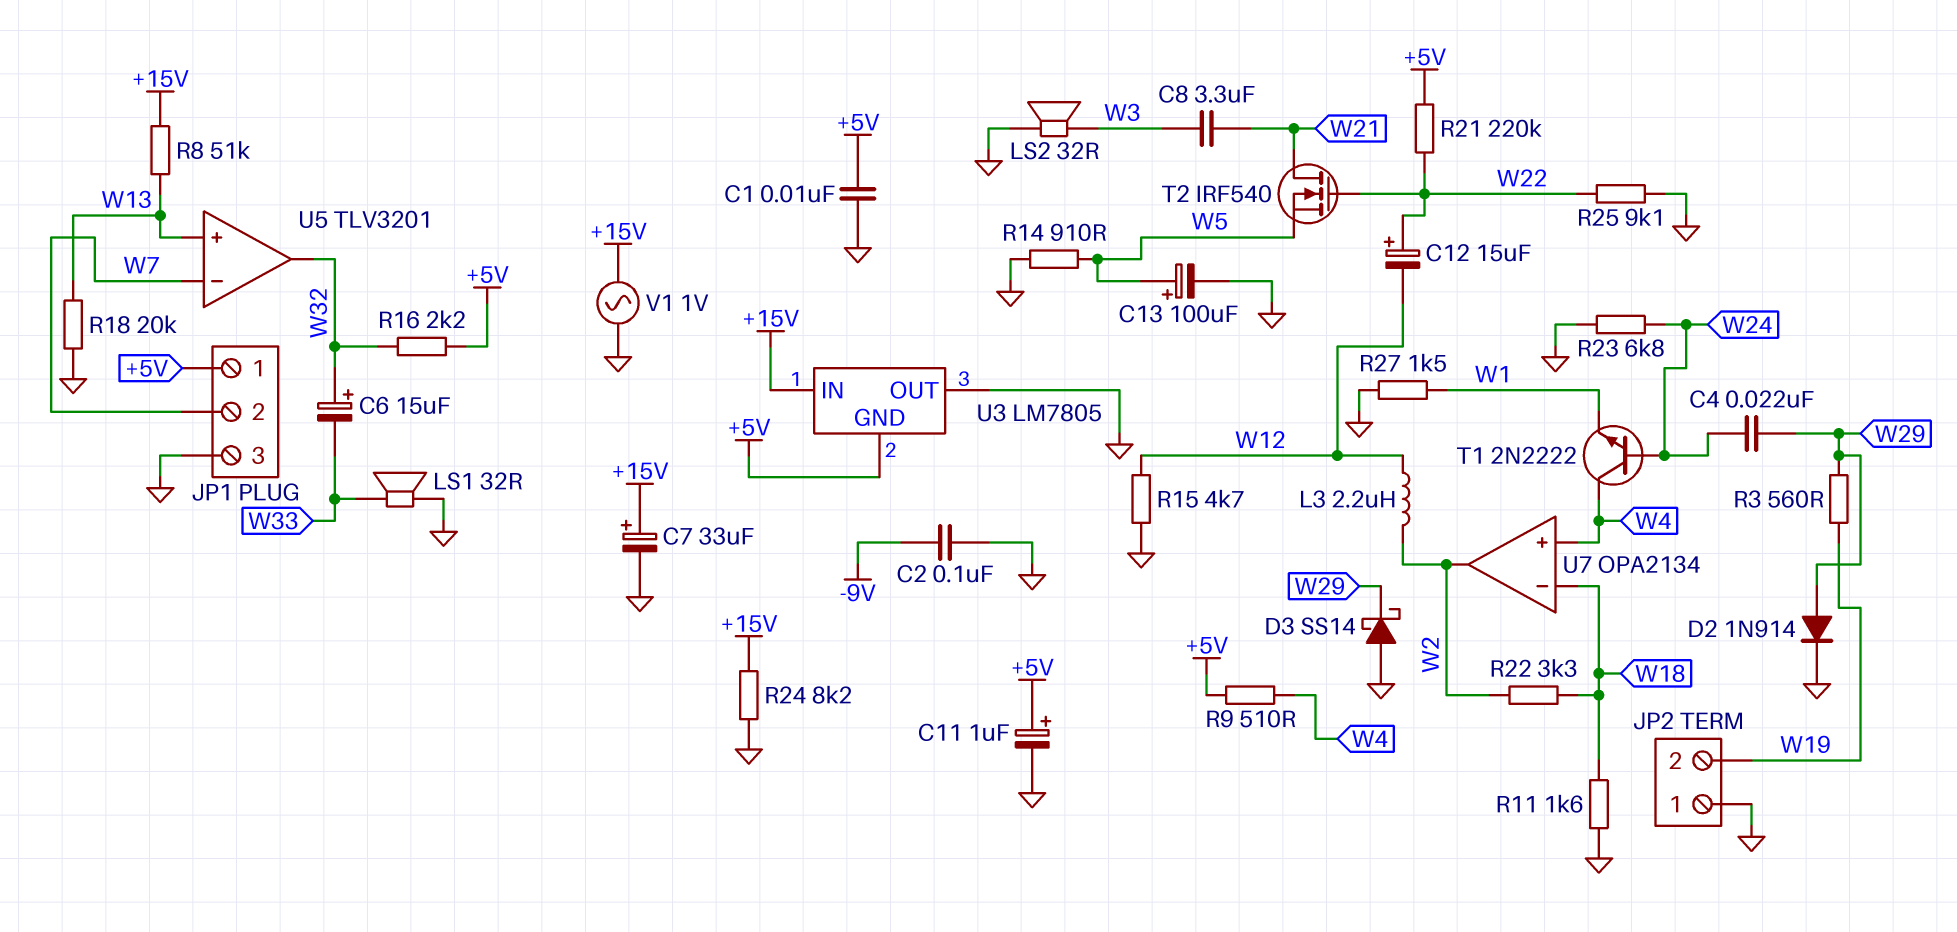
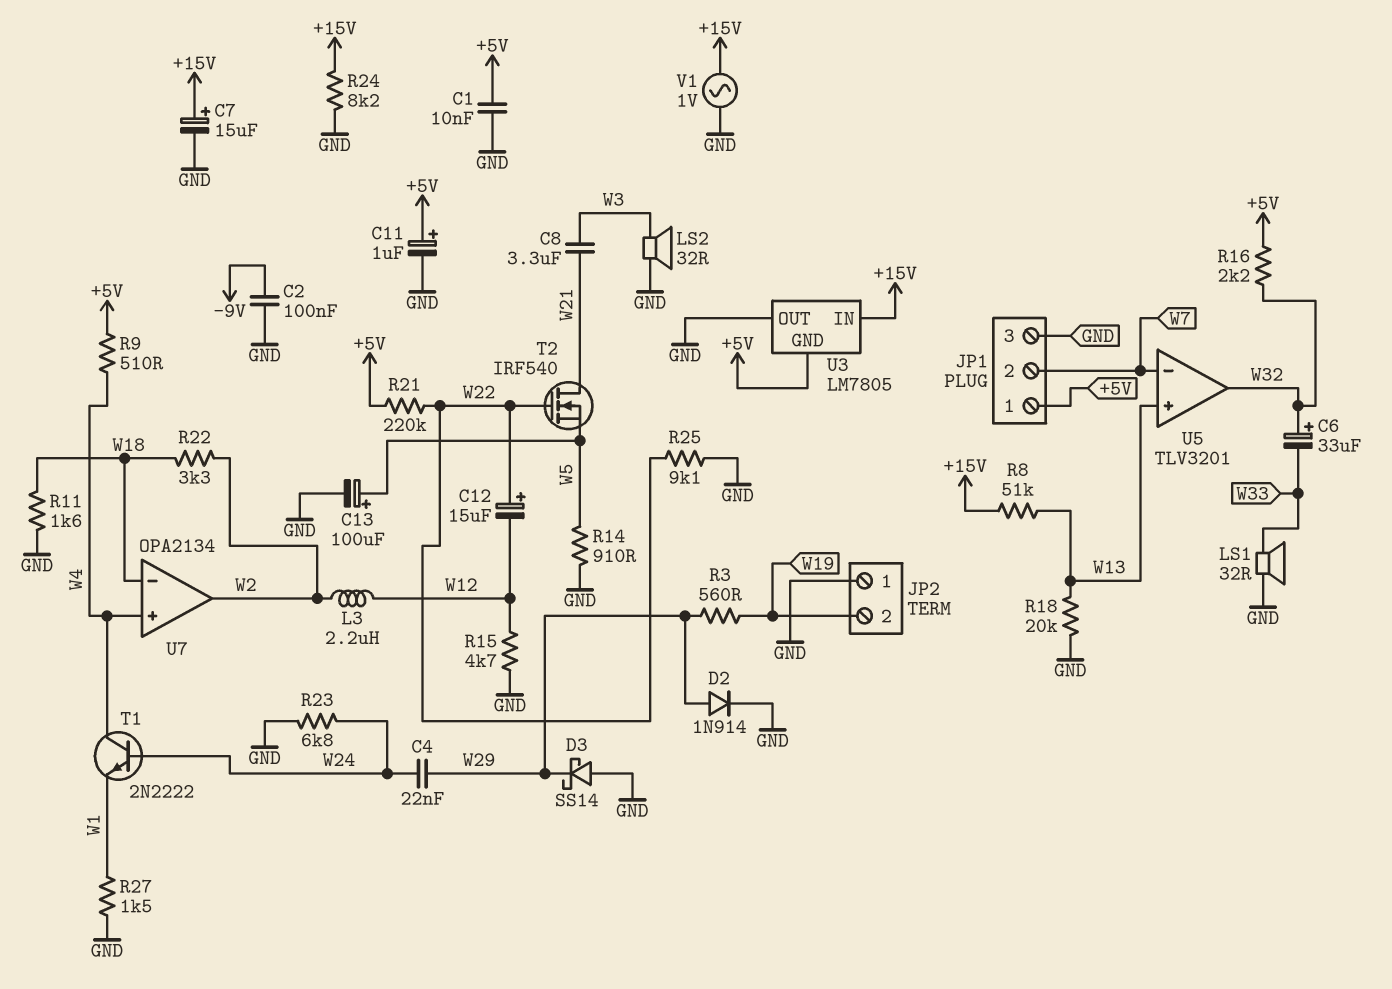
C6: 15uF (plus W32, minus W33) -> 33uF (plus W32, minus W33)
C7: 33uF (plus +15V, minus GND) -> 15uF (plus +15V, minus GND)

